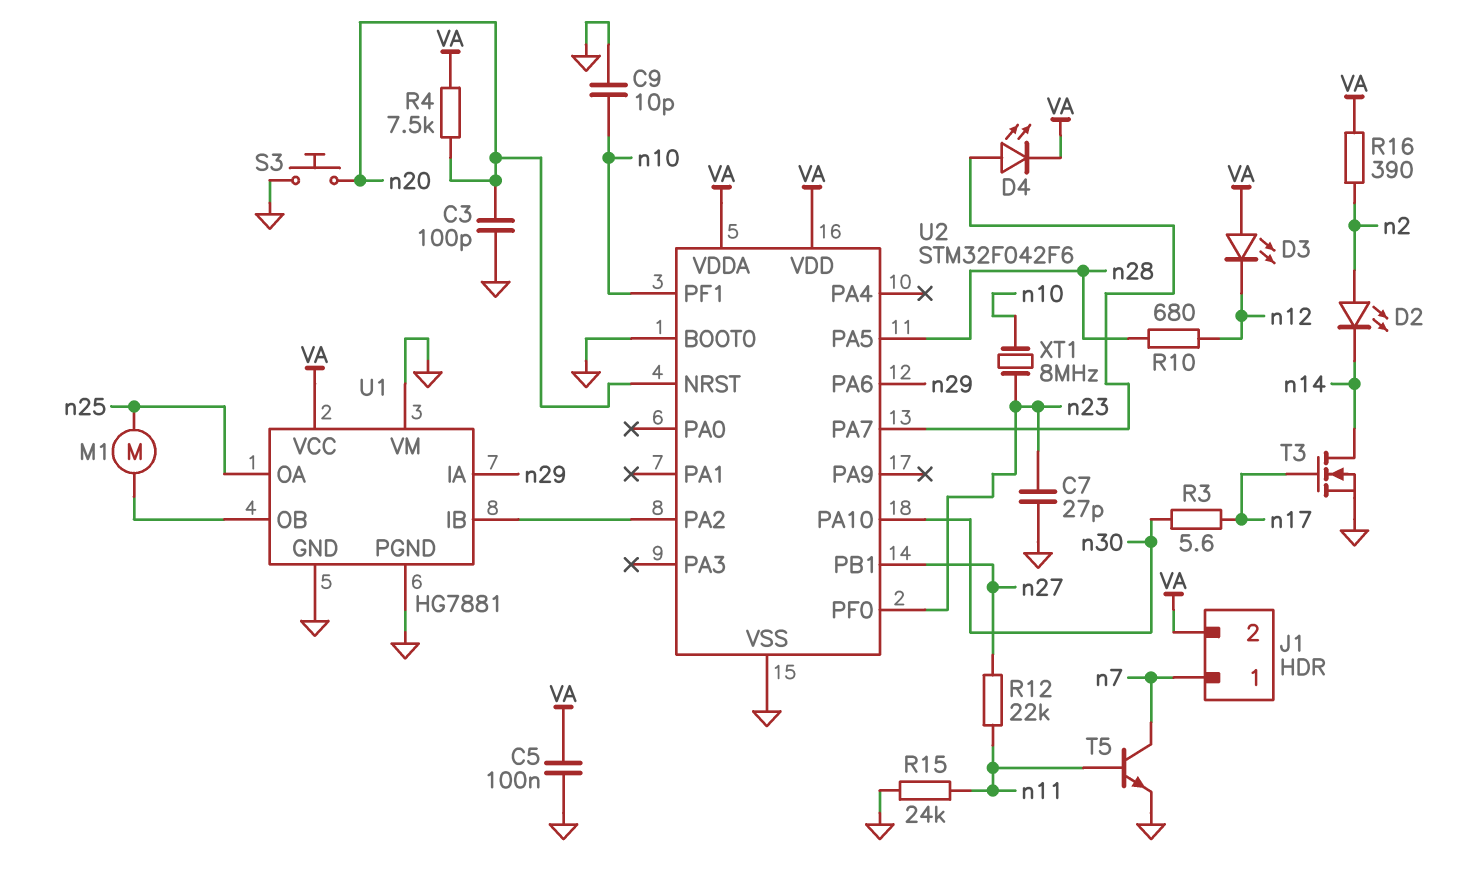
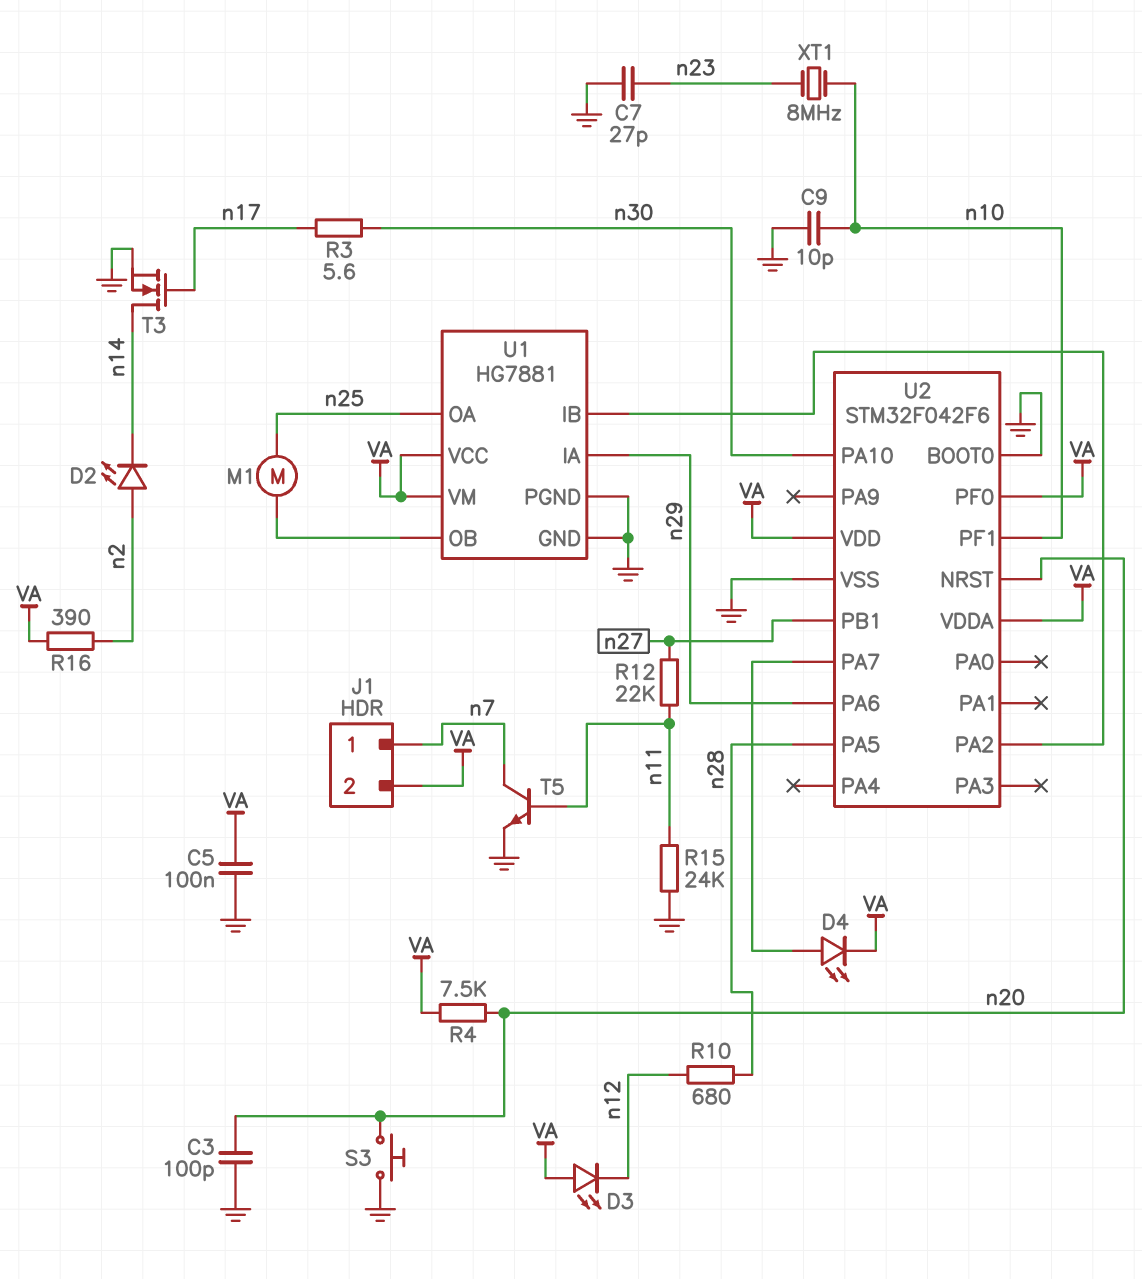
U1 pin VM: GND -> VA
U2 pin PF0: n23 -> VA

